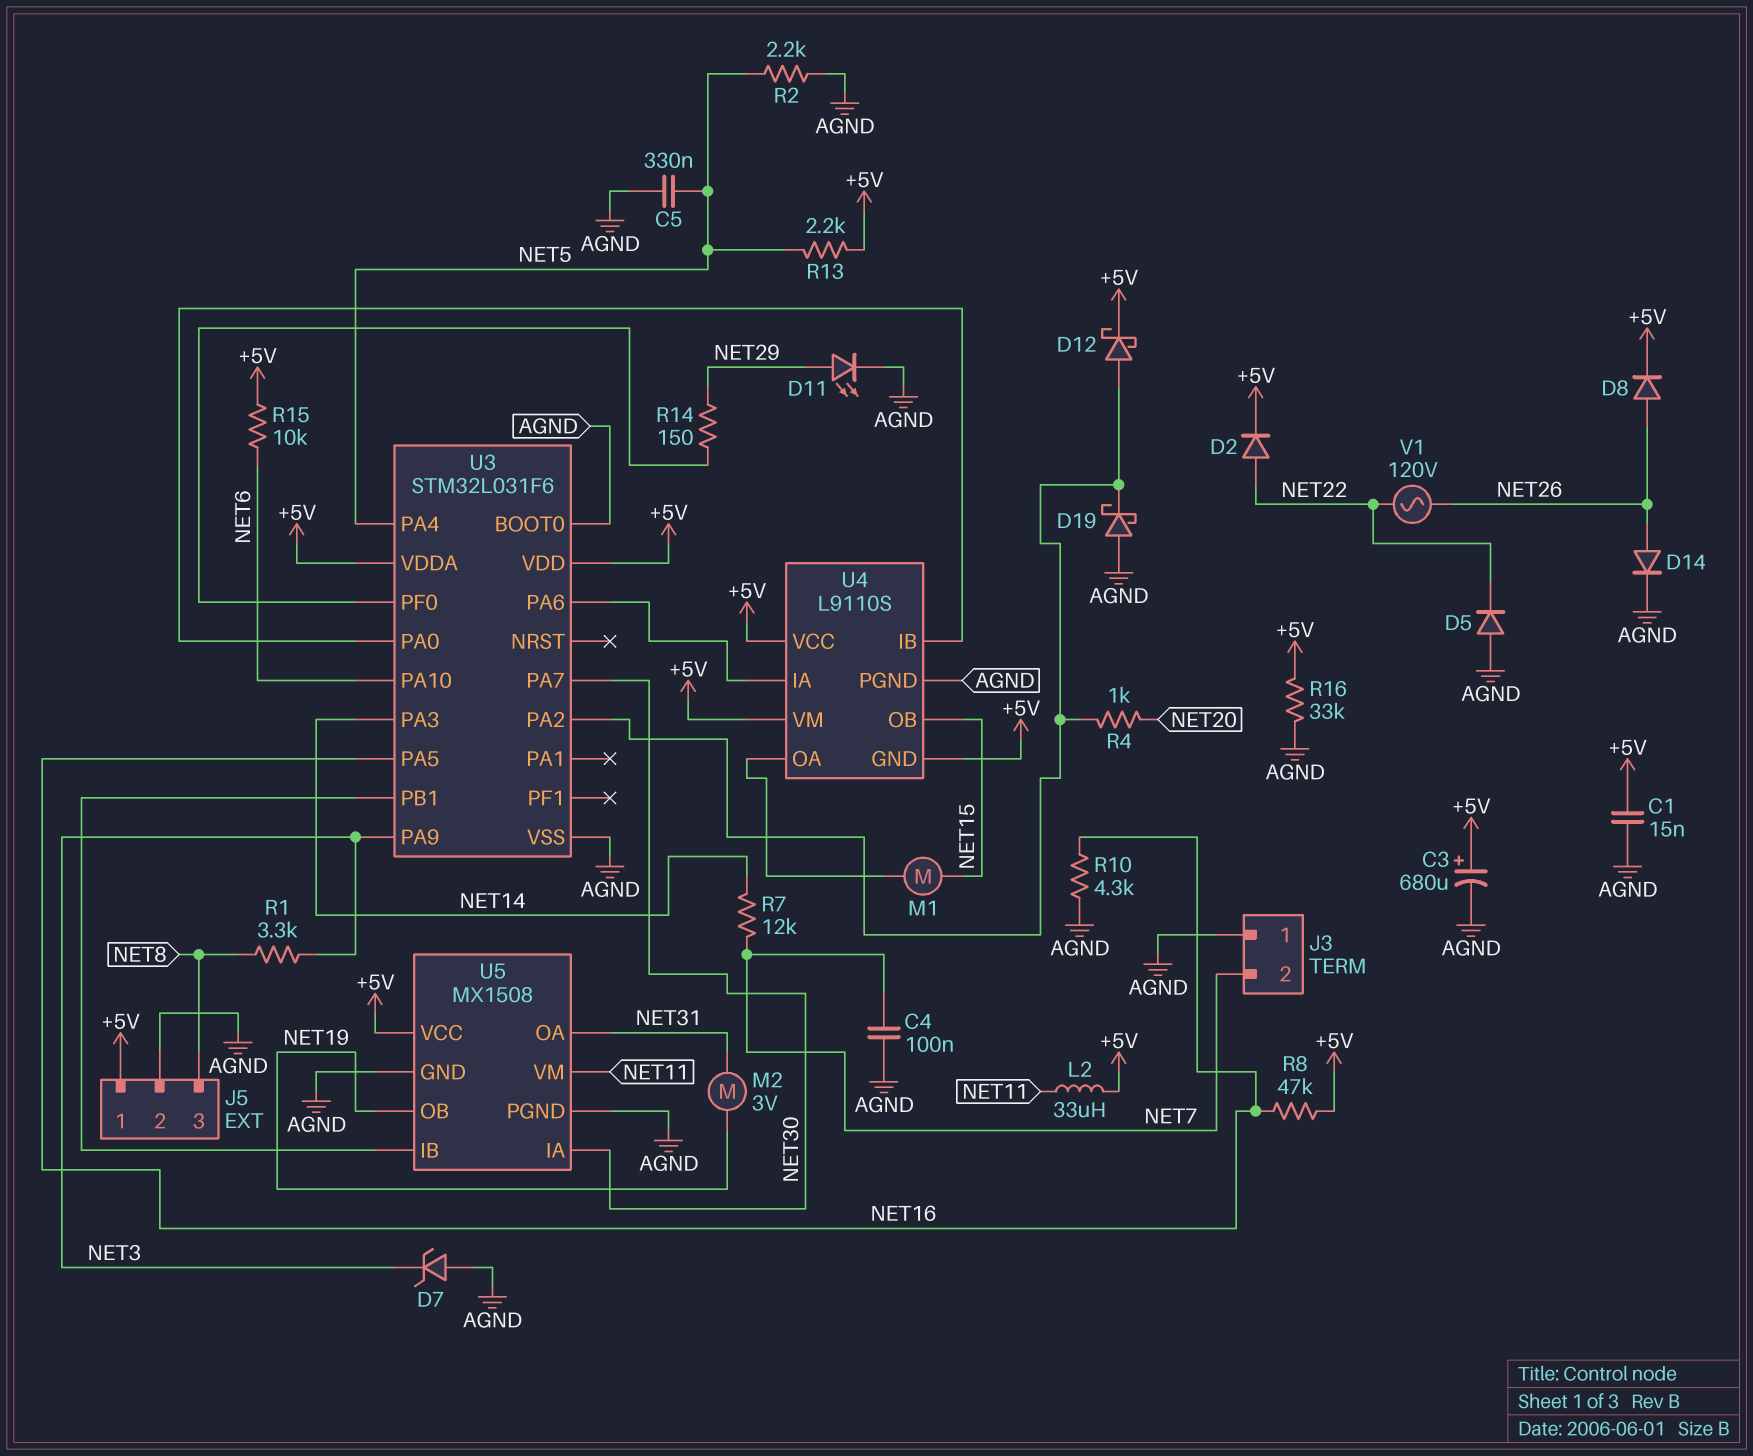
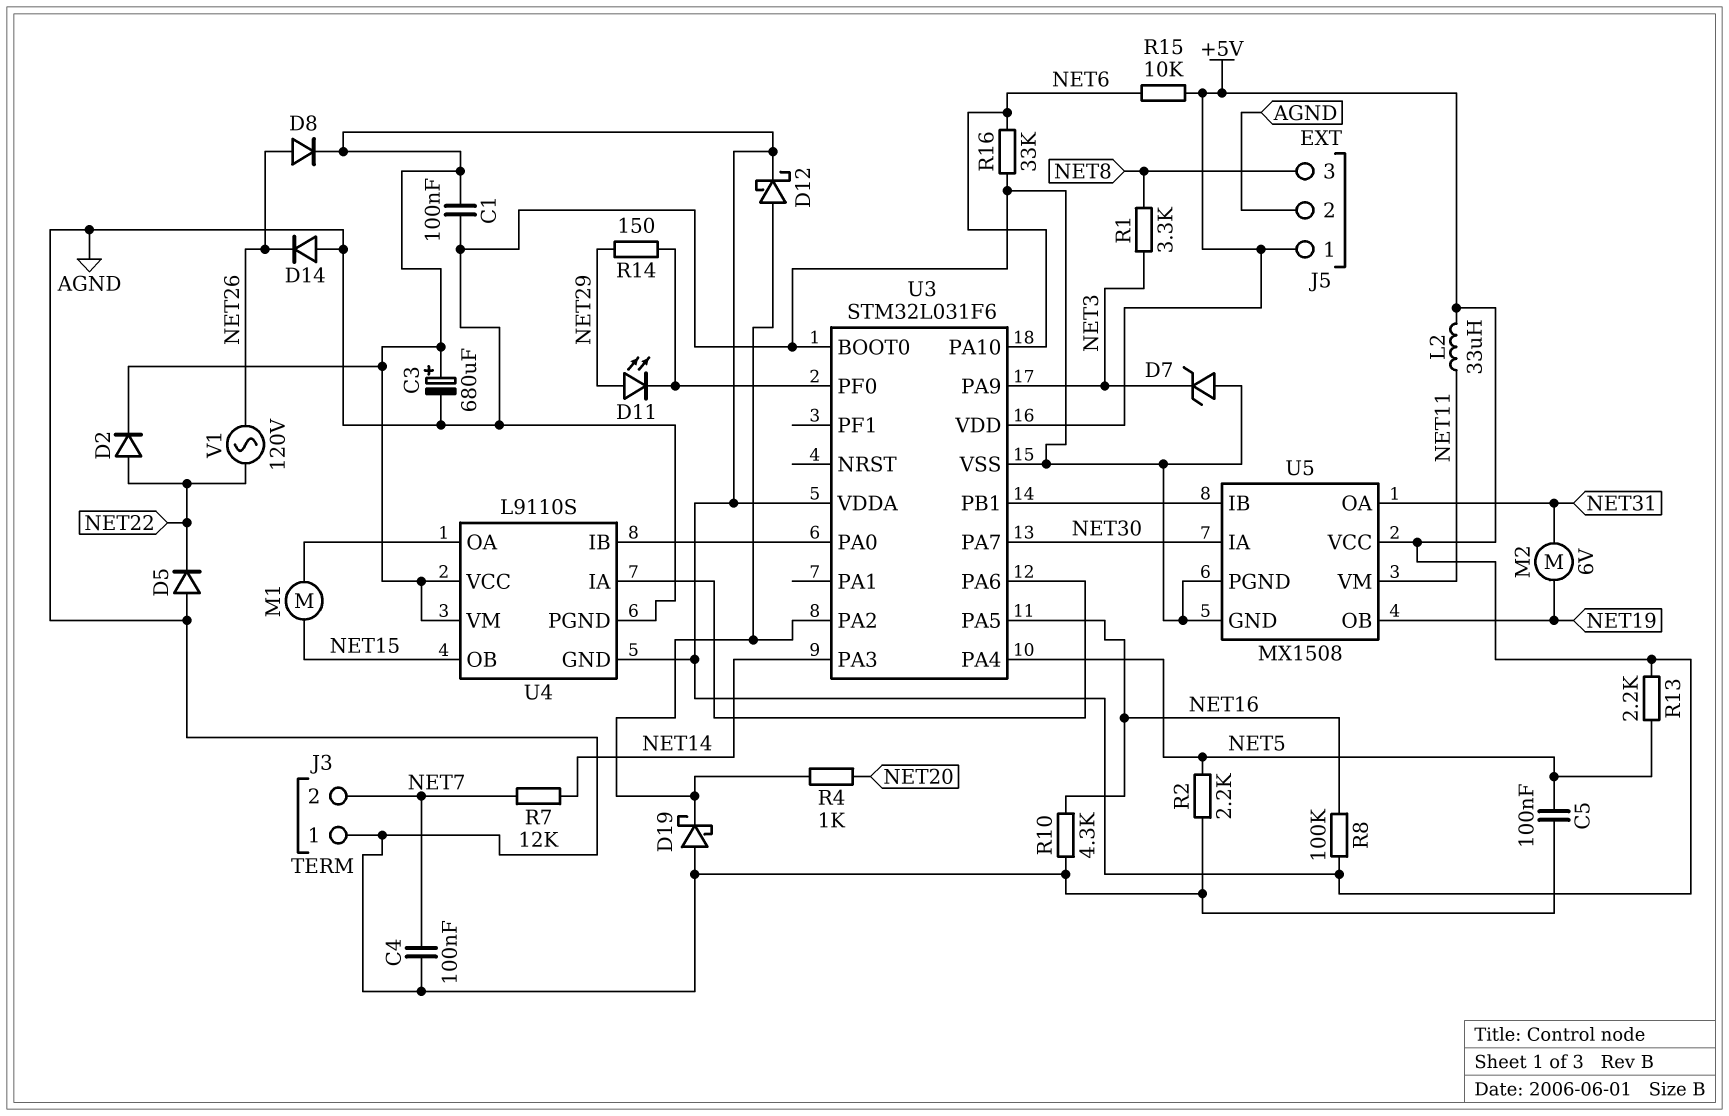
C1: 15nF (+5V, AGND) -> 100nF (+5V, AGND)
C5: 330nF (AGND, NET5) -> 100nF (AGND, NET5)
D11: LED (A NET29, K AGND) -> LED (A NET29, K U3/PF0)
D14: diode (A NET26, K AGND) -> diode (A AGND, K NET26)
M2: motor 3V (NET19, NET31) -> motor 6V (NET19, NET31)
R8: 47k (+5V, NET16) -> 100k (+5V, NET16)
R16: 33k (+5V, AGND) -> 33k (AGND, NET6)

